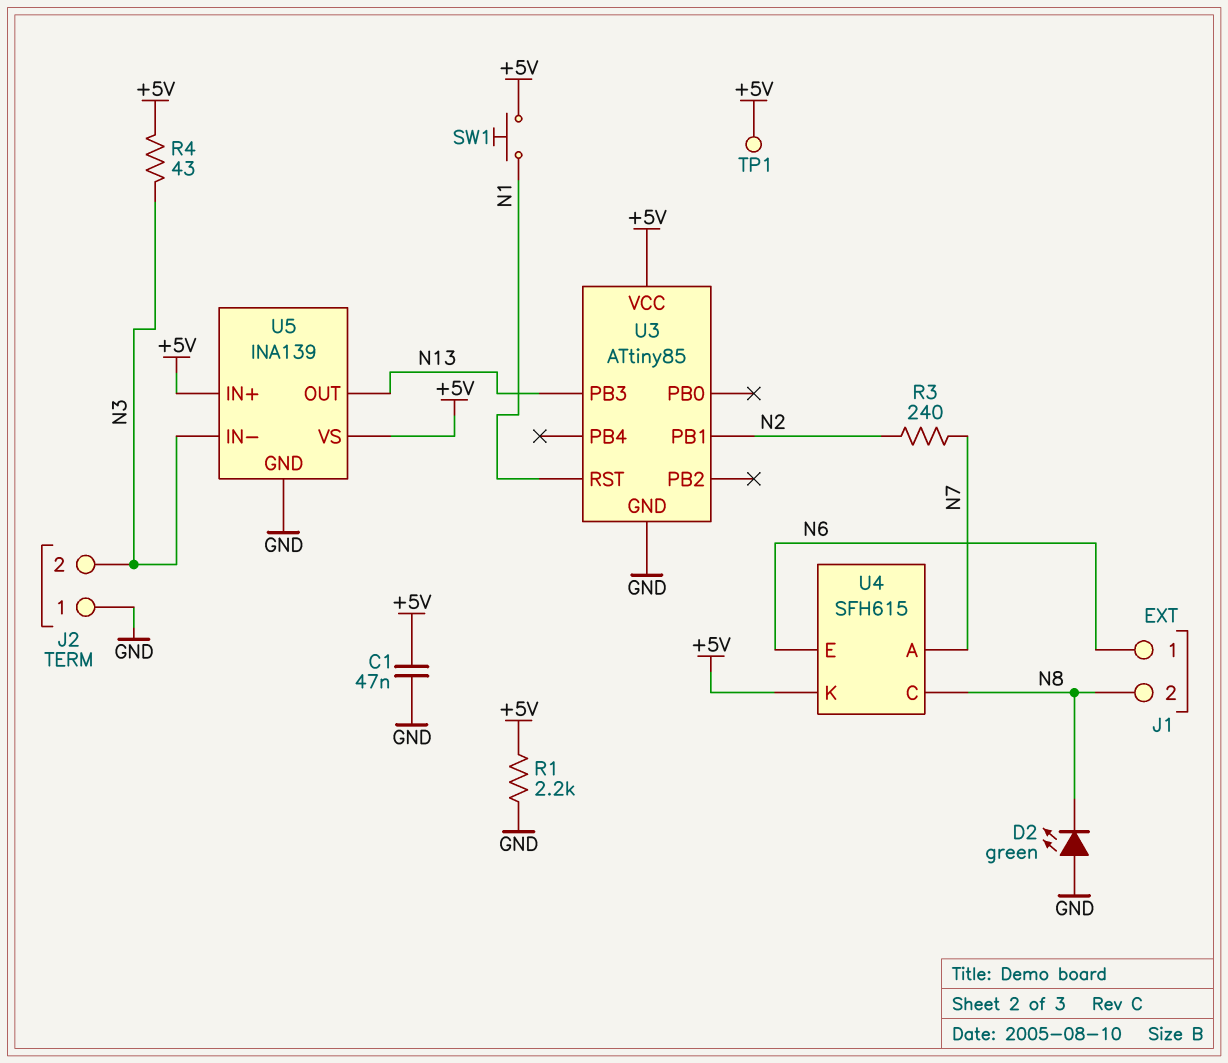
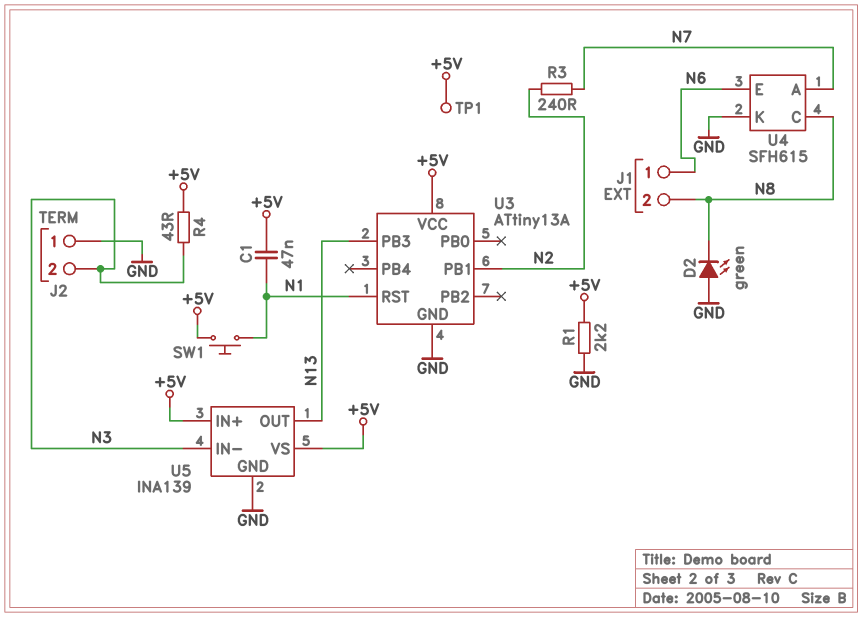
C1: 47nF (+5V, GND) -> 47nF (+5V, N1)
U3: ATtiny85 -> ATtiny13A
U4 pin K: +5V -> GND

